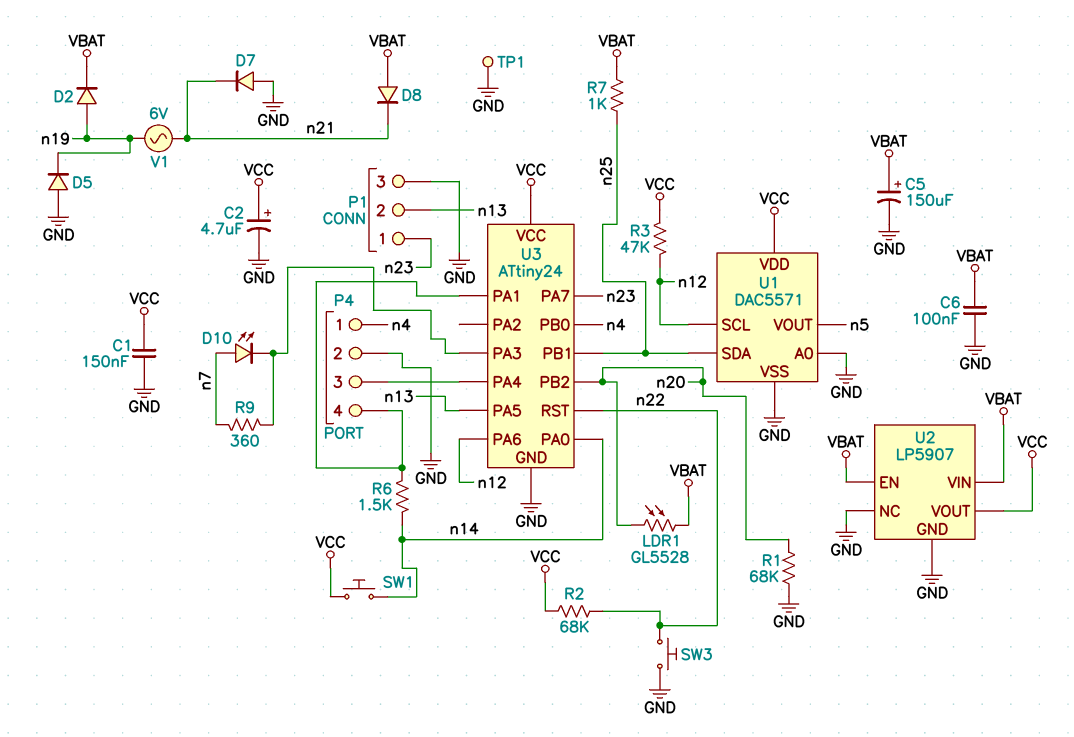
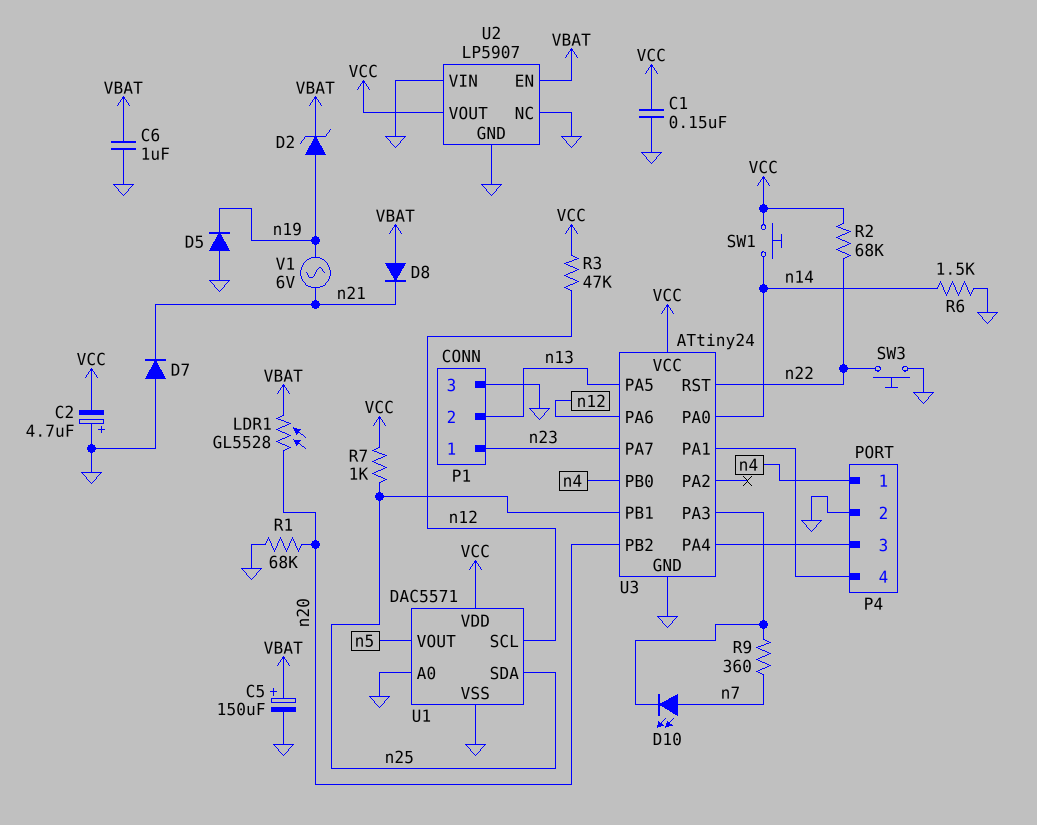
C2: 4.7uF (plus VCC, minus GND) -> 4.7uF (plus GND, minus VCC)
C6: 100nF (GND, VBAT) -> 1uF (GND, VBAT)
D2: diode (A n19, K VBAT) -> zener (A n19, K VBAT)
R6: 1.5k (P4/4, n14) -> 1.5k (GND, n14)
R7: 1k (VBAT, n25) -> 1k (VCC, n25)
TP1: test point (GND) -> none
U2 pin VIN: VBAT -> GND

